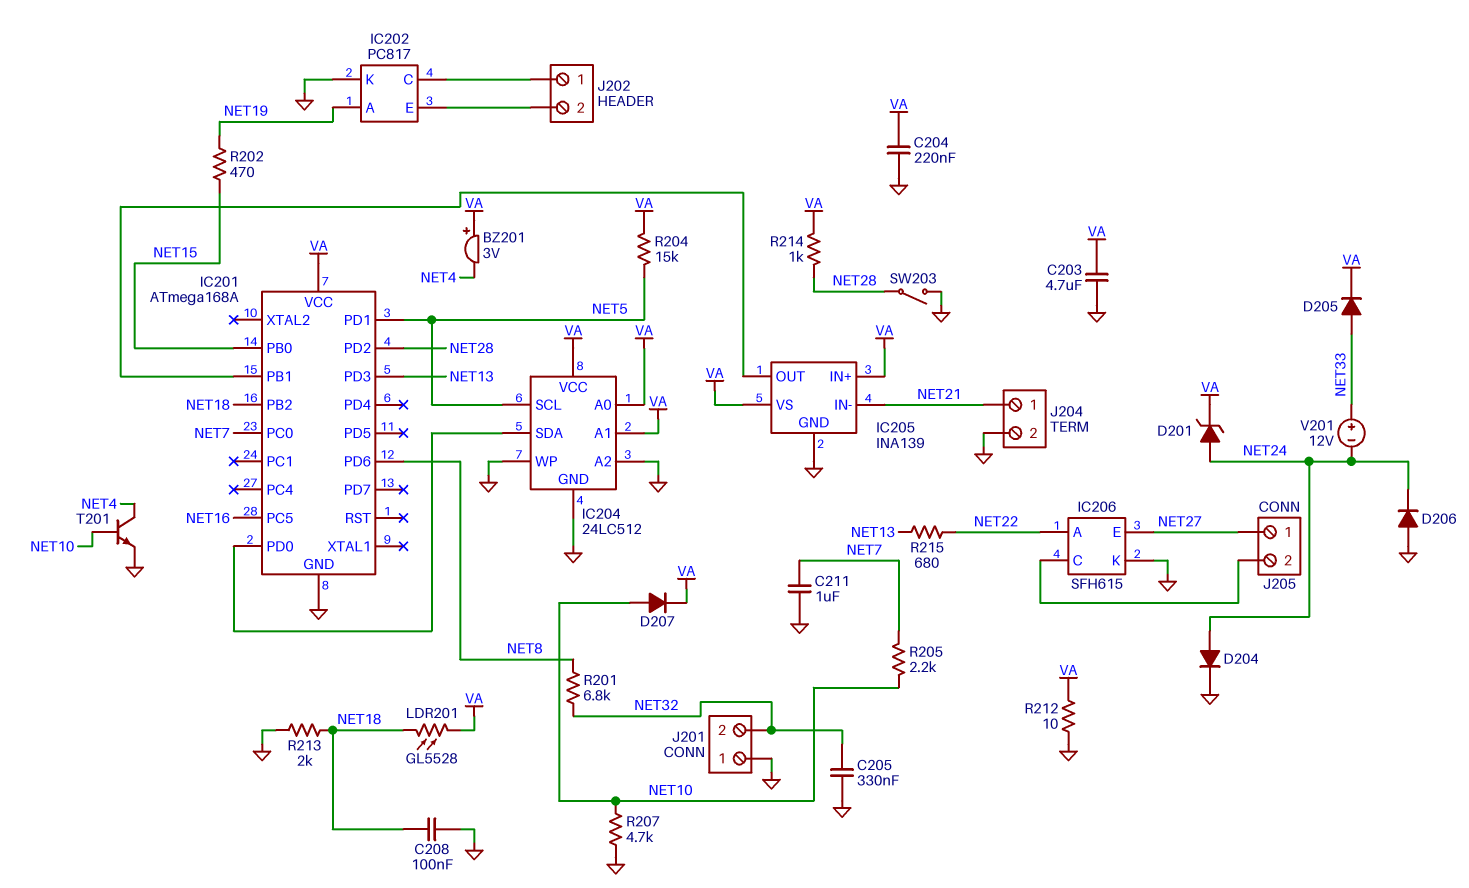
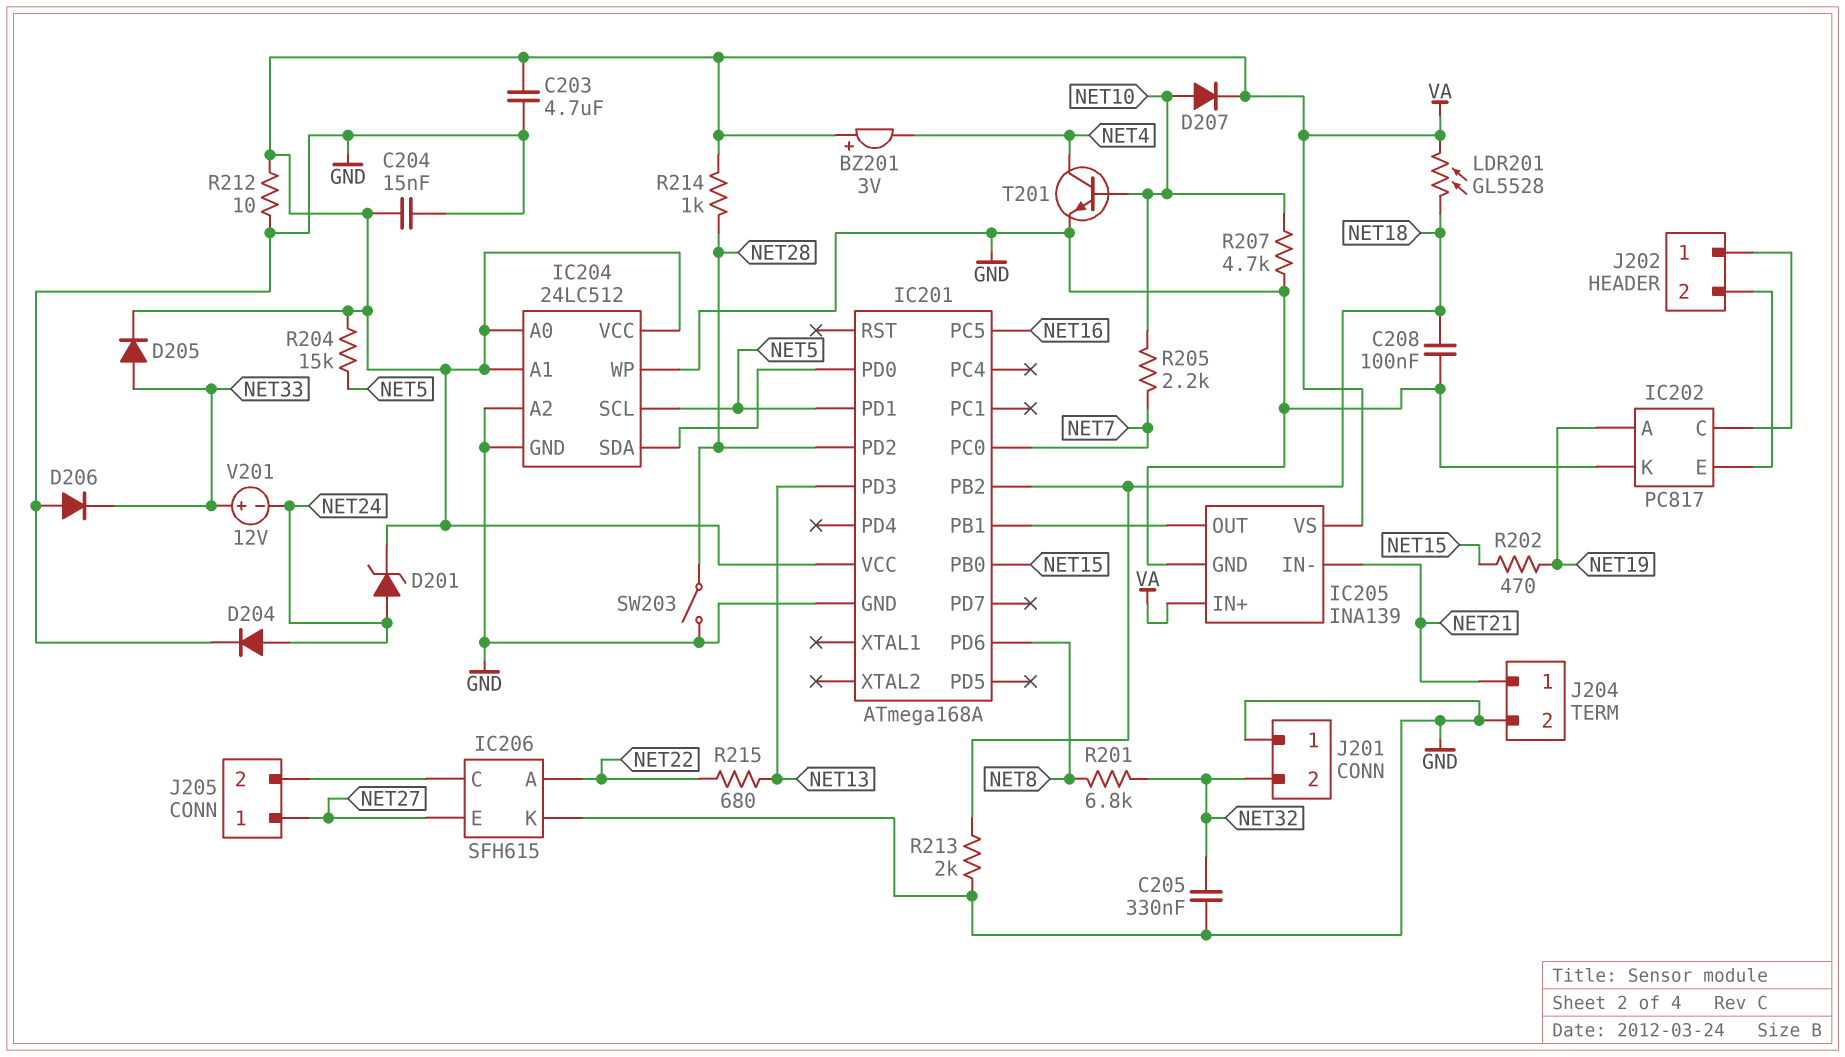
C204: 220nF (GND, VA) -> 15nF (GND, VA)
C211: 1uF (GND, NET7) -> none
D206: diode (A GND, K NET24) -> diode (A GND, K NET33)

